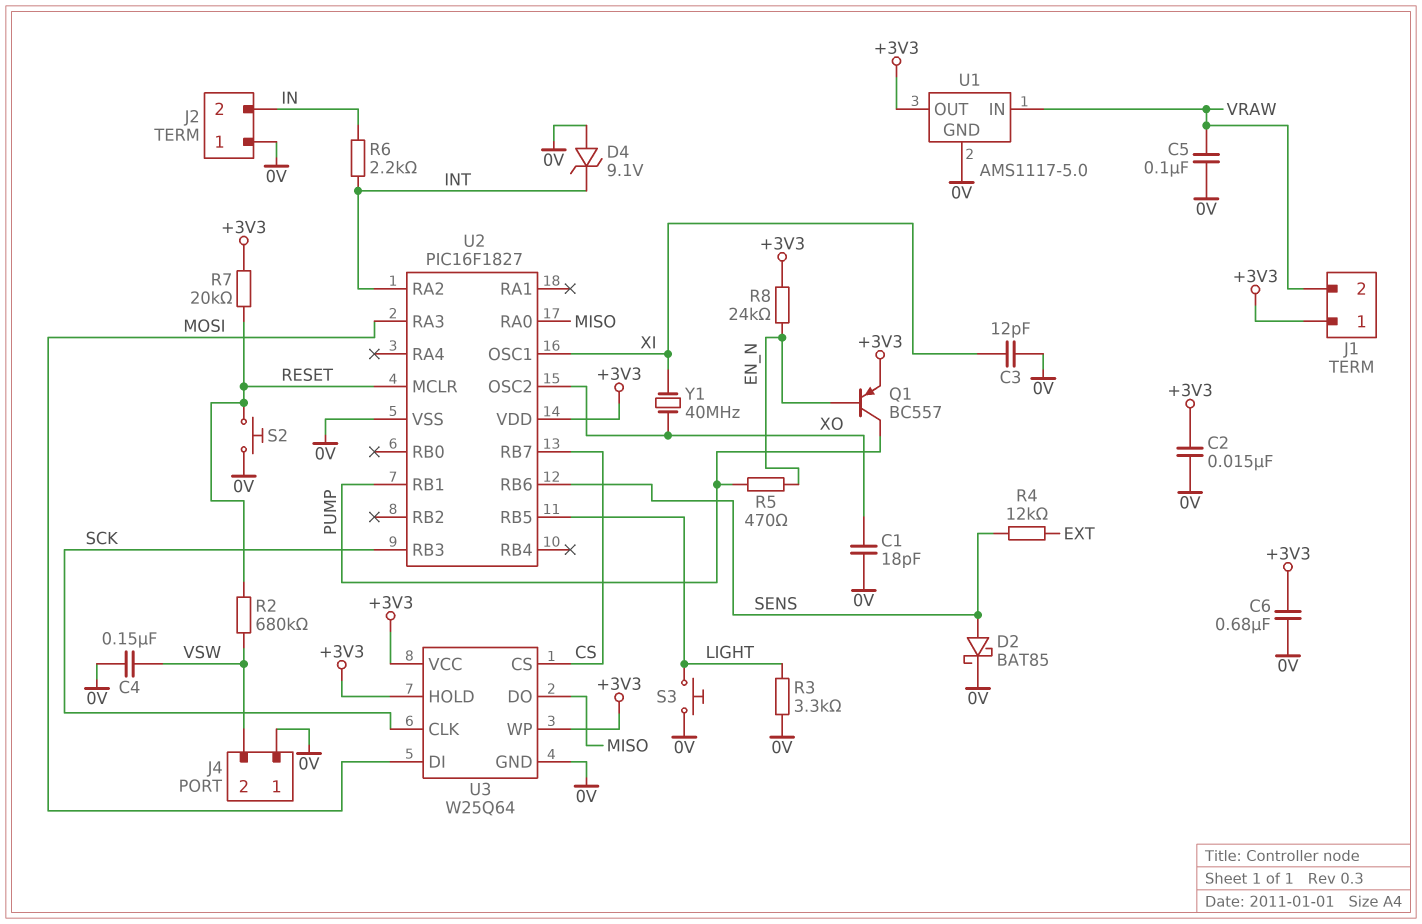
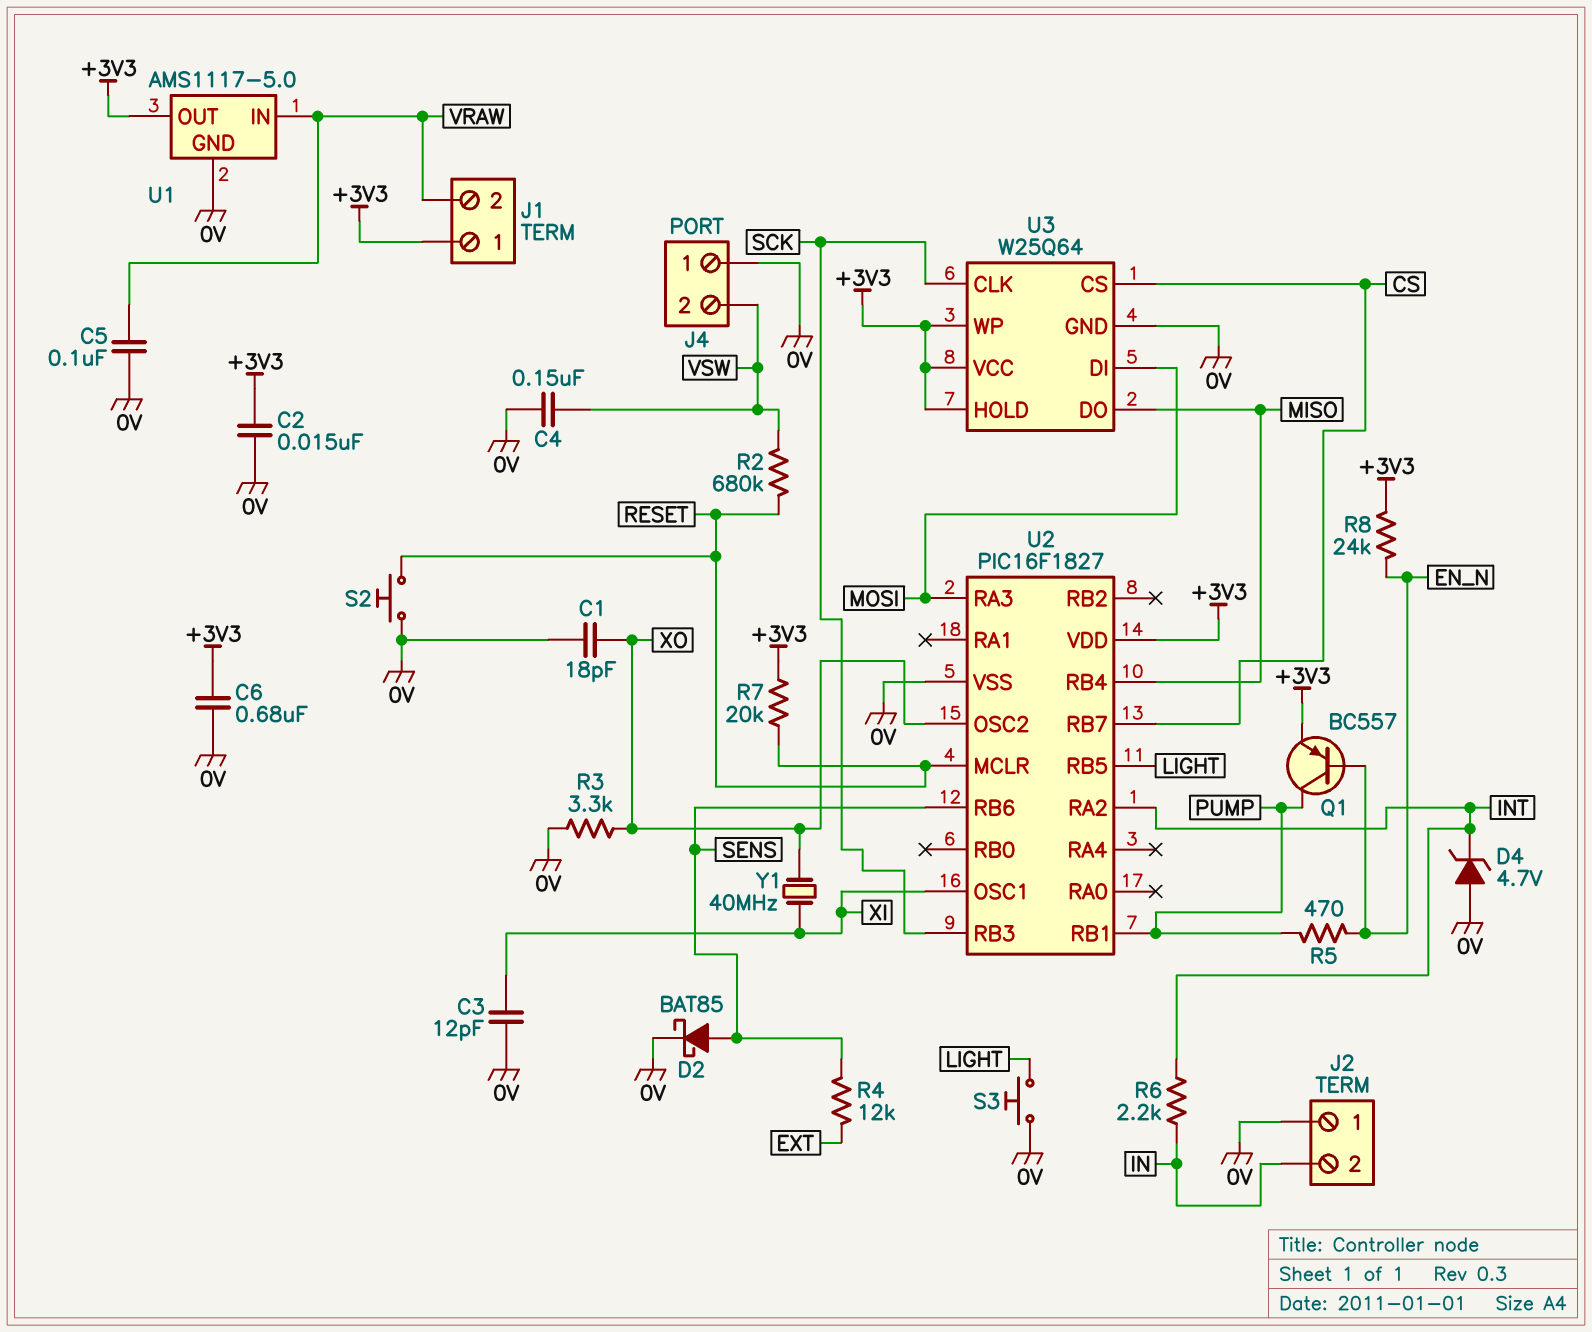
D4: zener 9.1V (A 0V, K INT) -> zener 4.7V (A 0V, K INT)
R3: 3.3k (0V, LIGHT) -> 3.3k (0V, XO)
U2 pin RA0: MISO -> none
U2 pin RB4: none -> MISO

